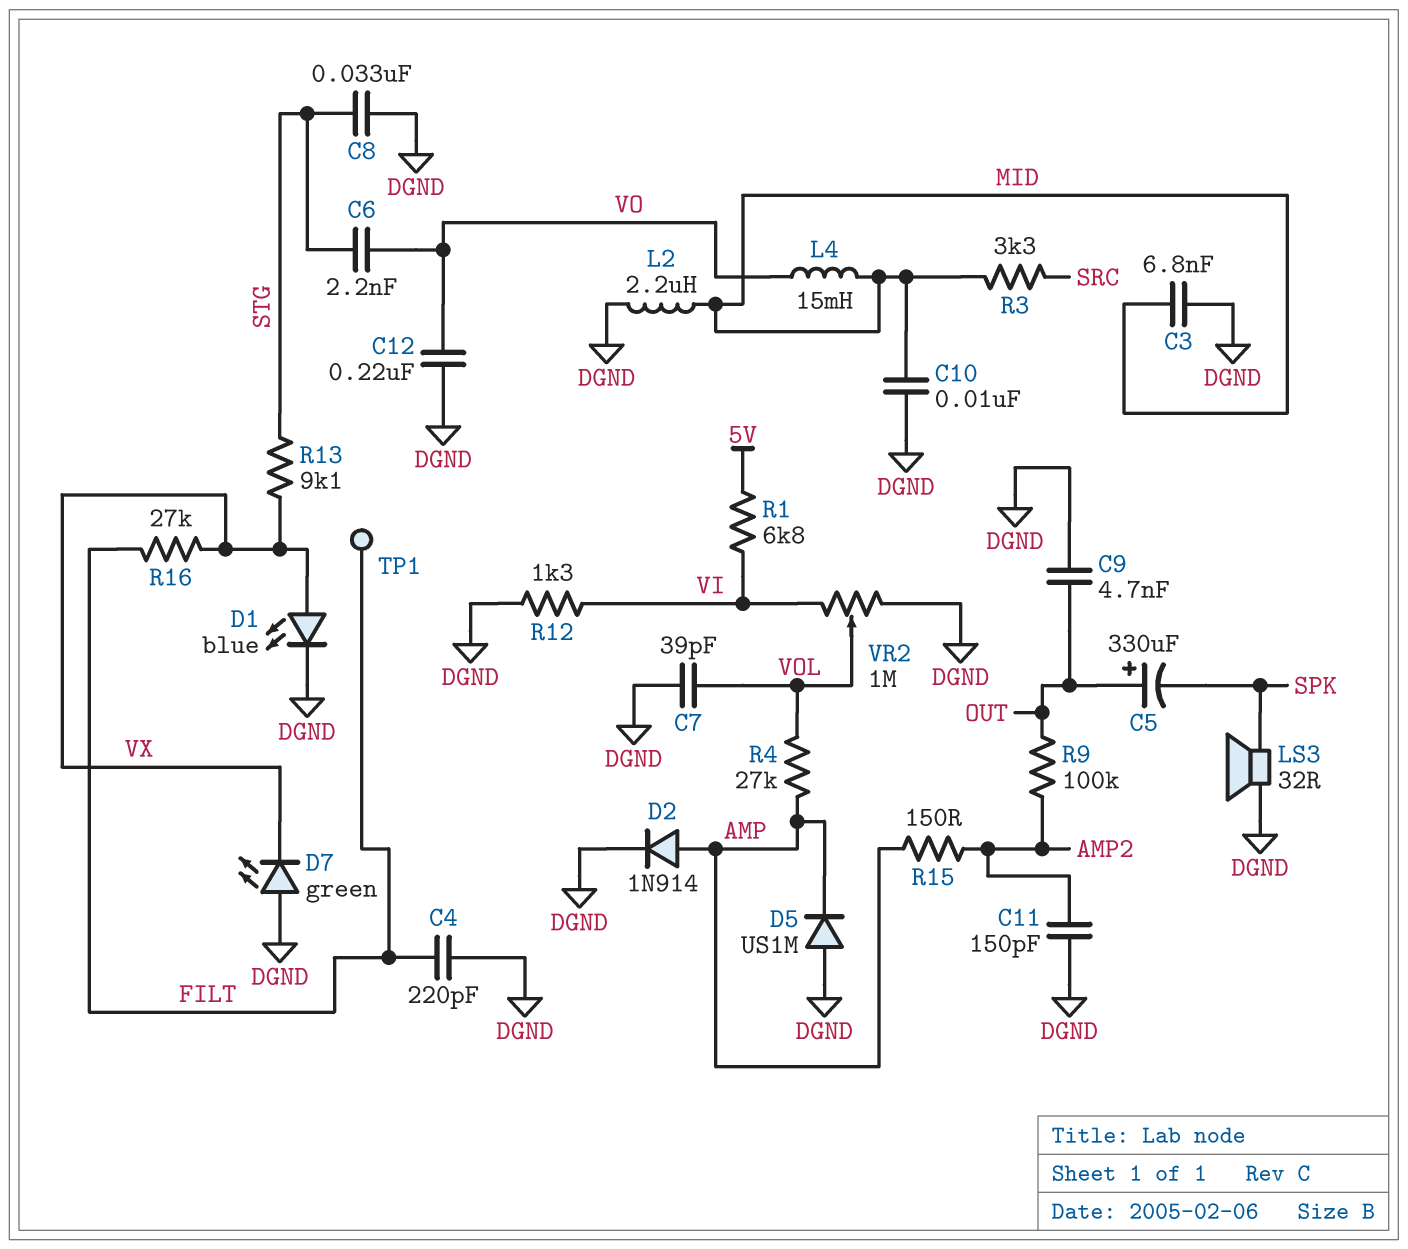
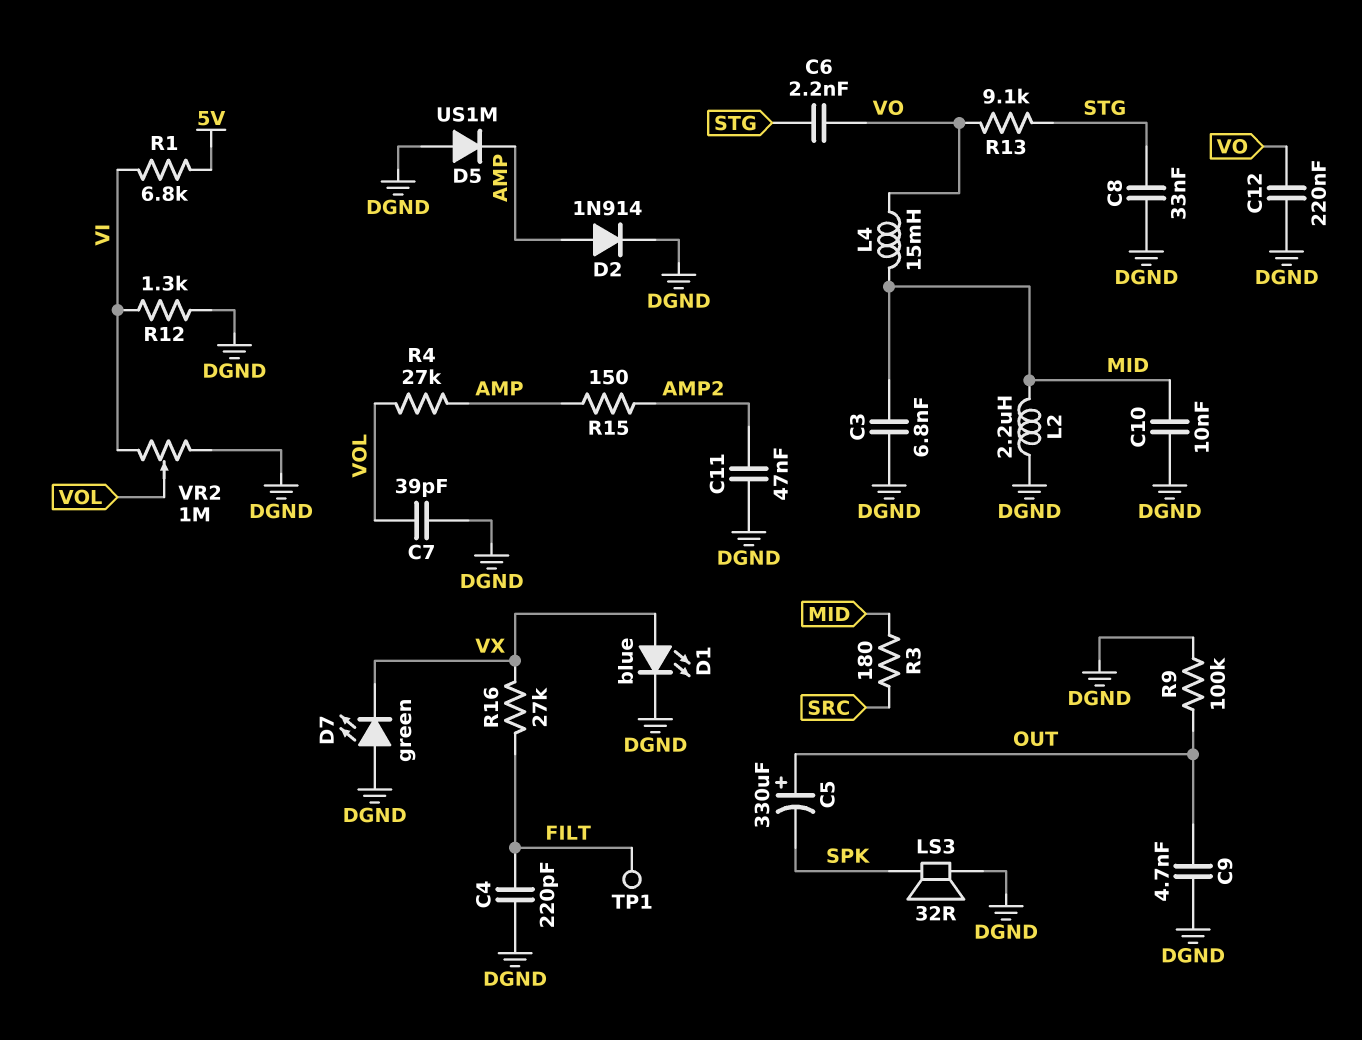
C11: 150pF (AMP2, DGND) -> 47nF (AMP2, DGND)
R3: 3.3k (MID, SRC) -> 180 (MID, SRC)
R9: 100k (AMP2, OUT) -> 100k (DGND, OUT)
R13: 9.1k (STG, VX) -> 9.1k (STG, VO)

